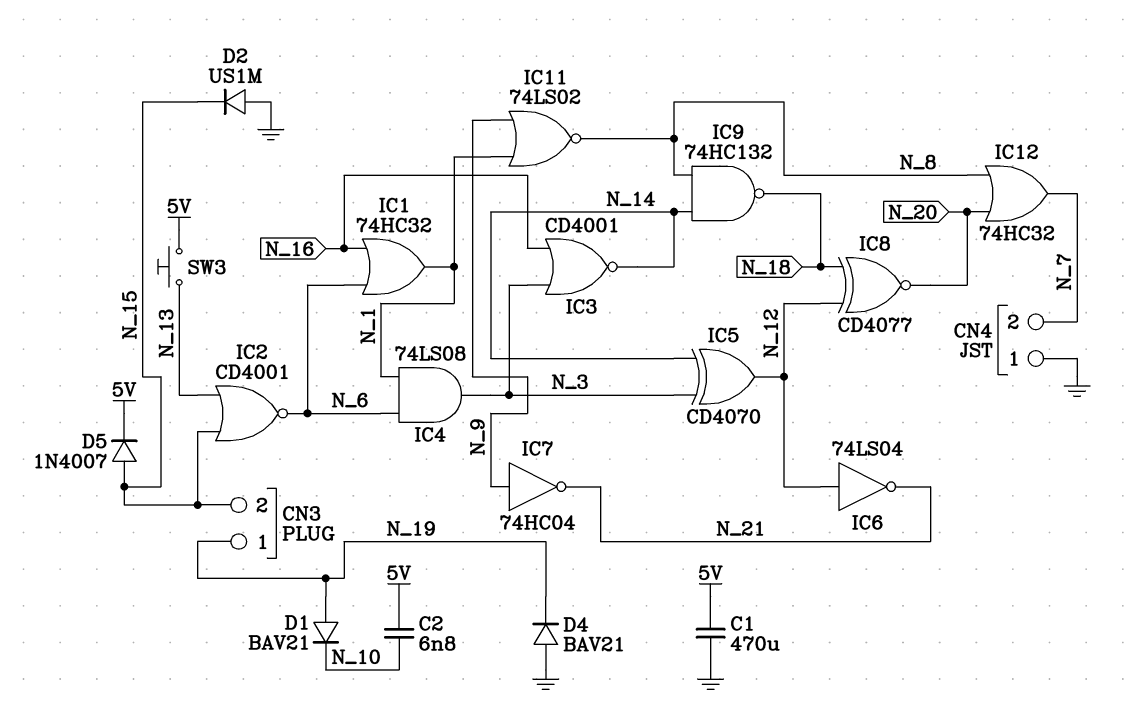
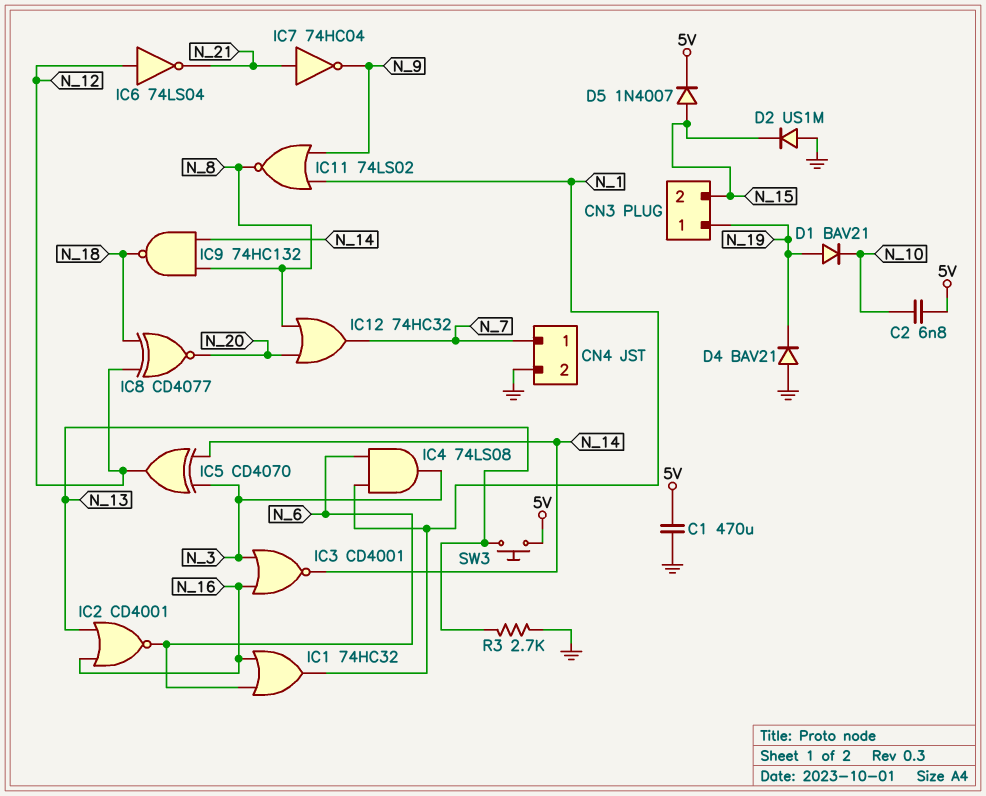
CN4 pin 1: GND -> N_7
CN4 pin 2: N_7 -> GND
IC2: NOR CD4001 (in N_13, in N_15, out N_6) -> NOR CD4001 (in N_13, in N_16, out N_6)
IC7: NOT 74HC04 (in N_9, out N_21) -> NOT 74HC04 (in N_21, out N_9)
R3: none -> 2.7k (GND, N_13)

